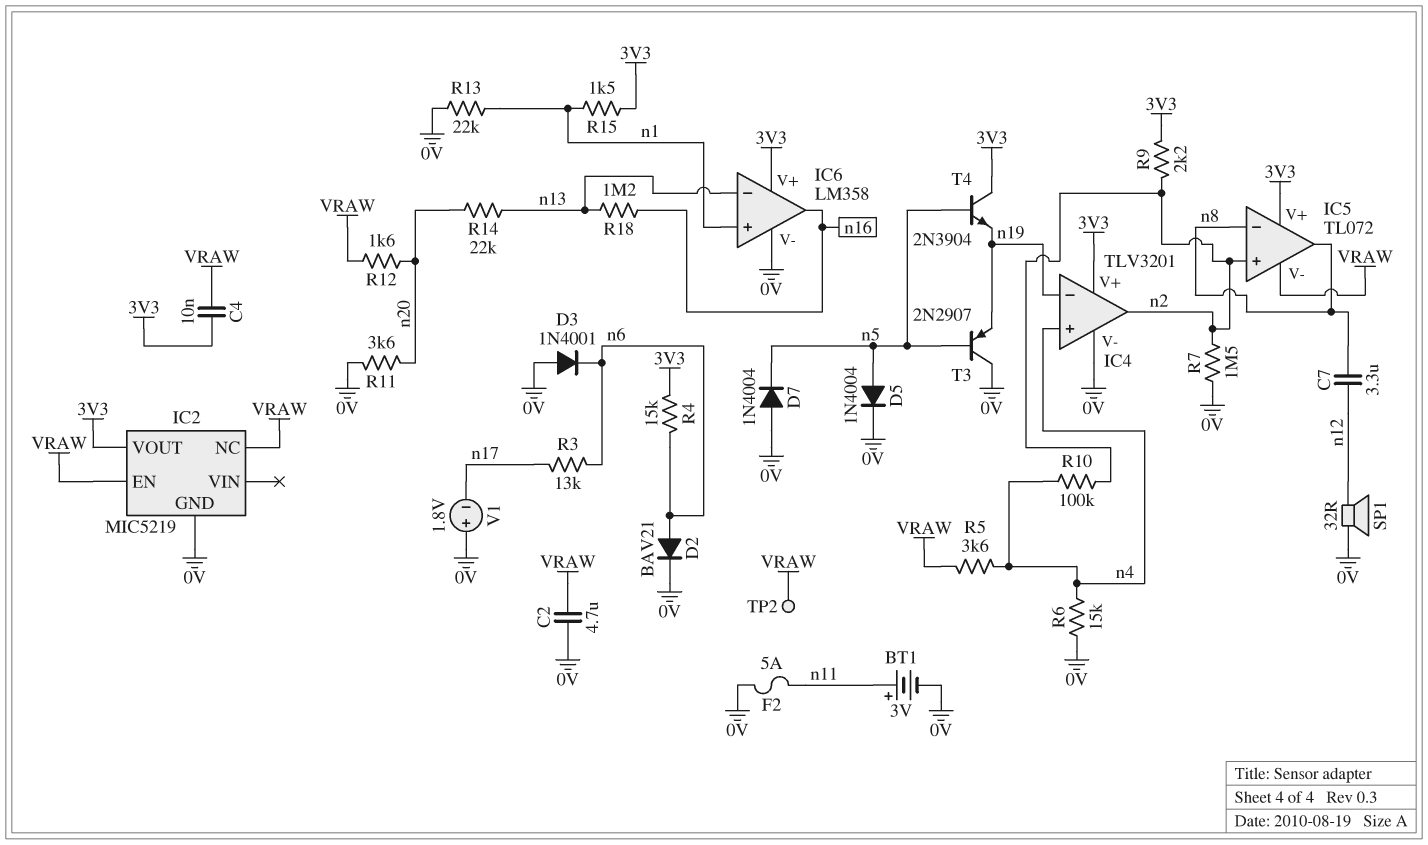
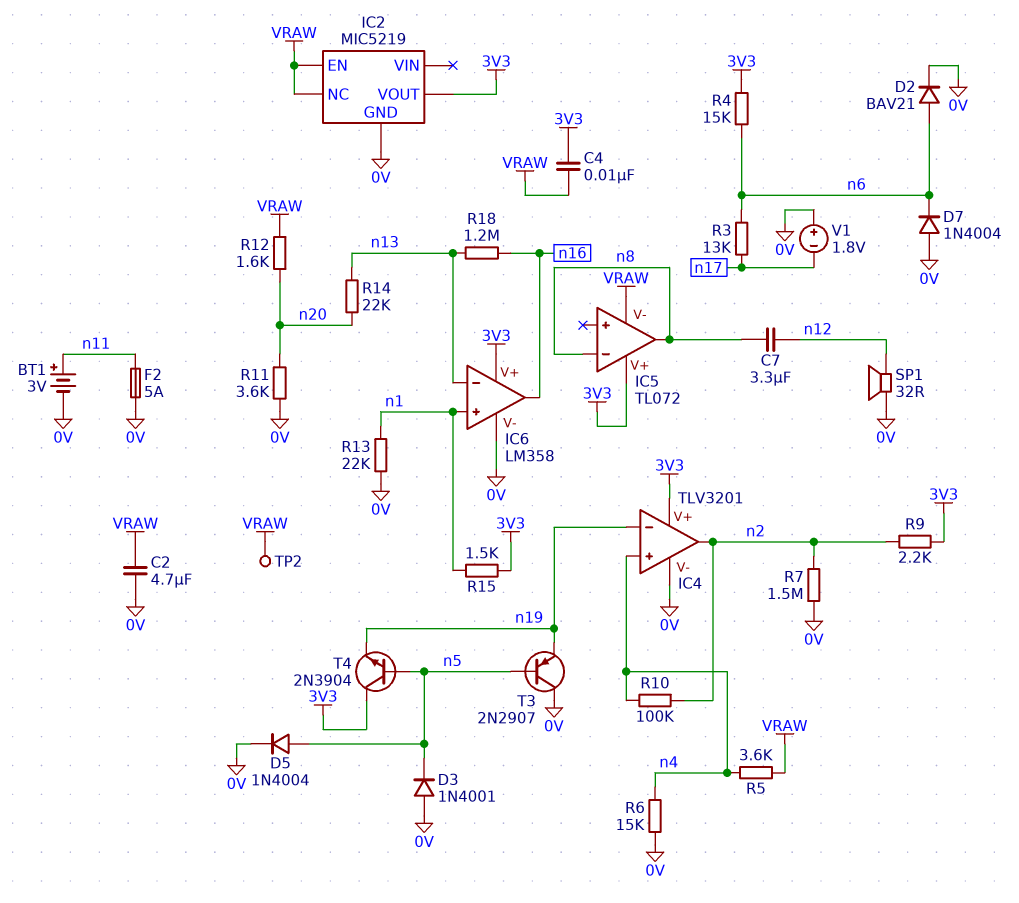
D3: diode 1N4001 (A 0V, K n6) -> diode 1N4001 (A 0V, K n5)
D7: diode 1N4004 (A 0V, K n5) -> diode 1N4004 (A 0V, K n6)
IC5 pin in+: n2 -> none

